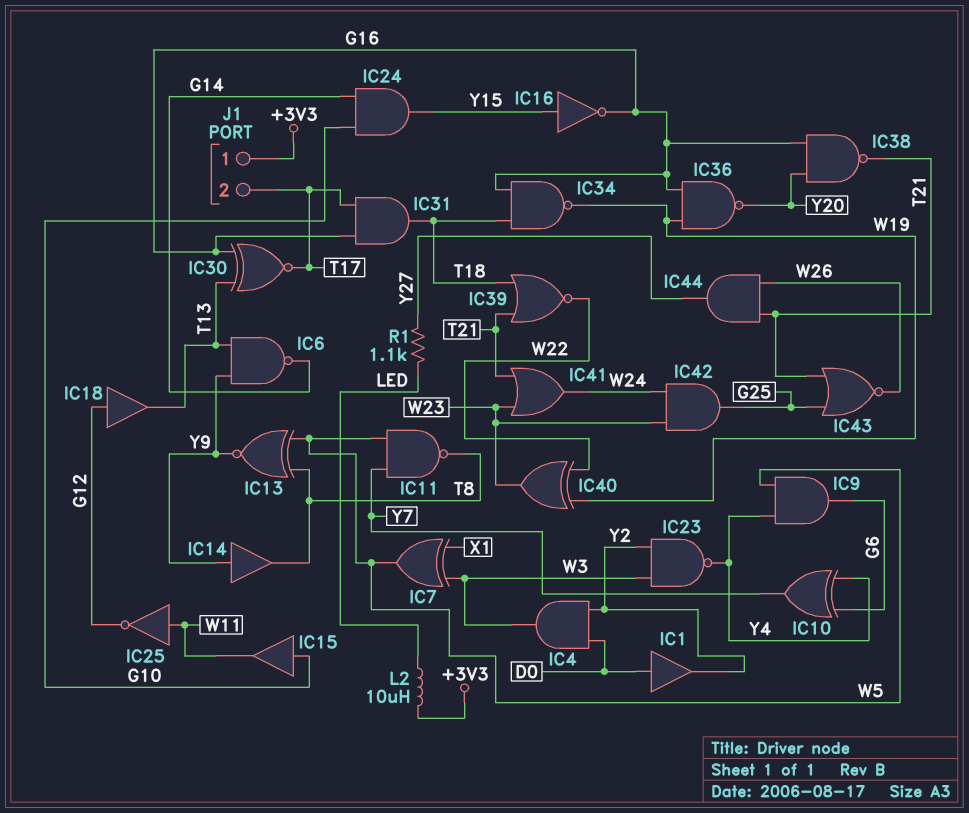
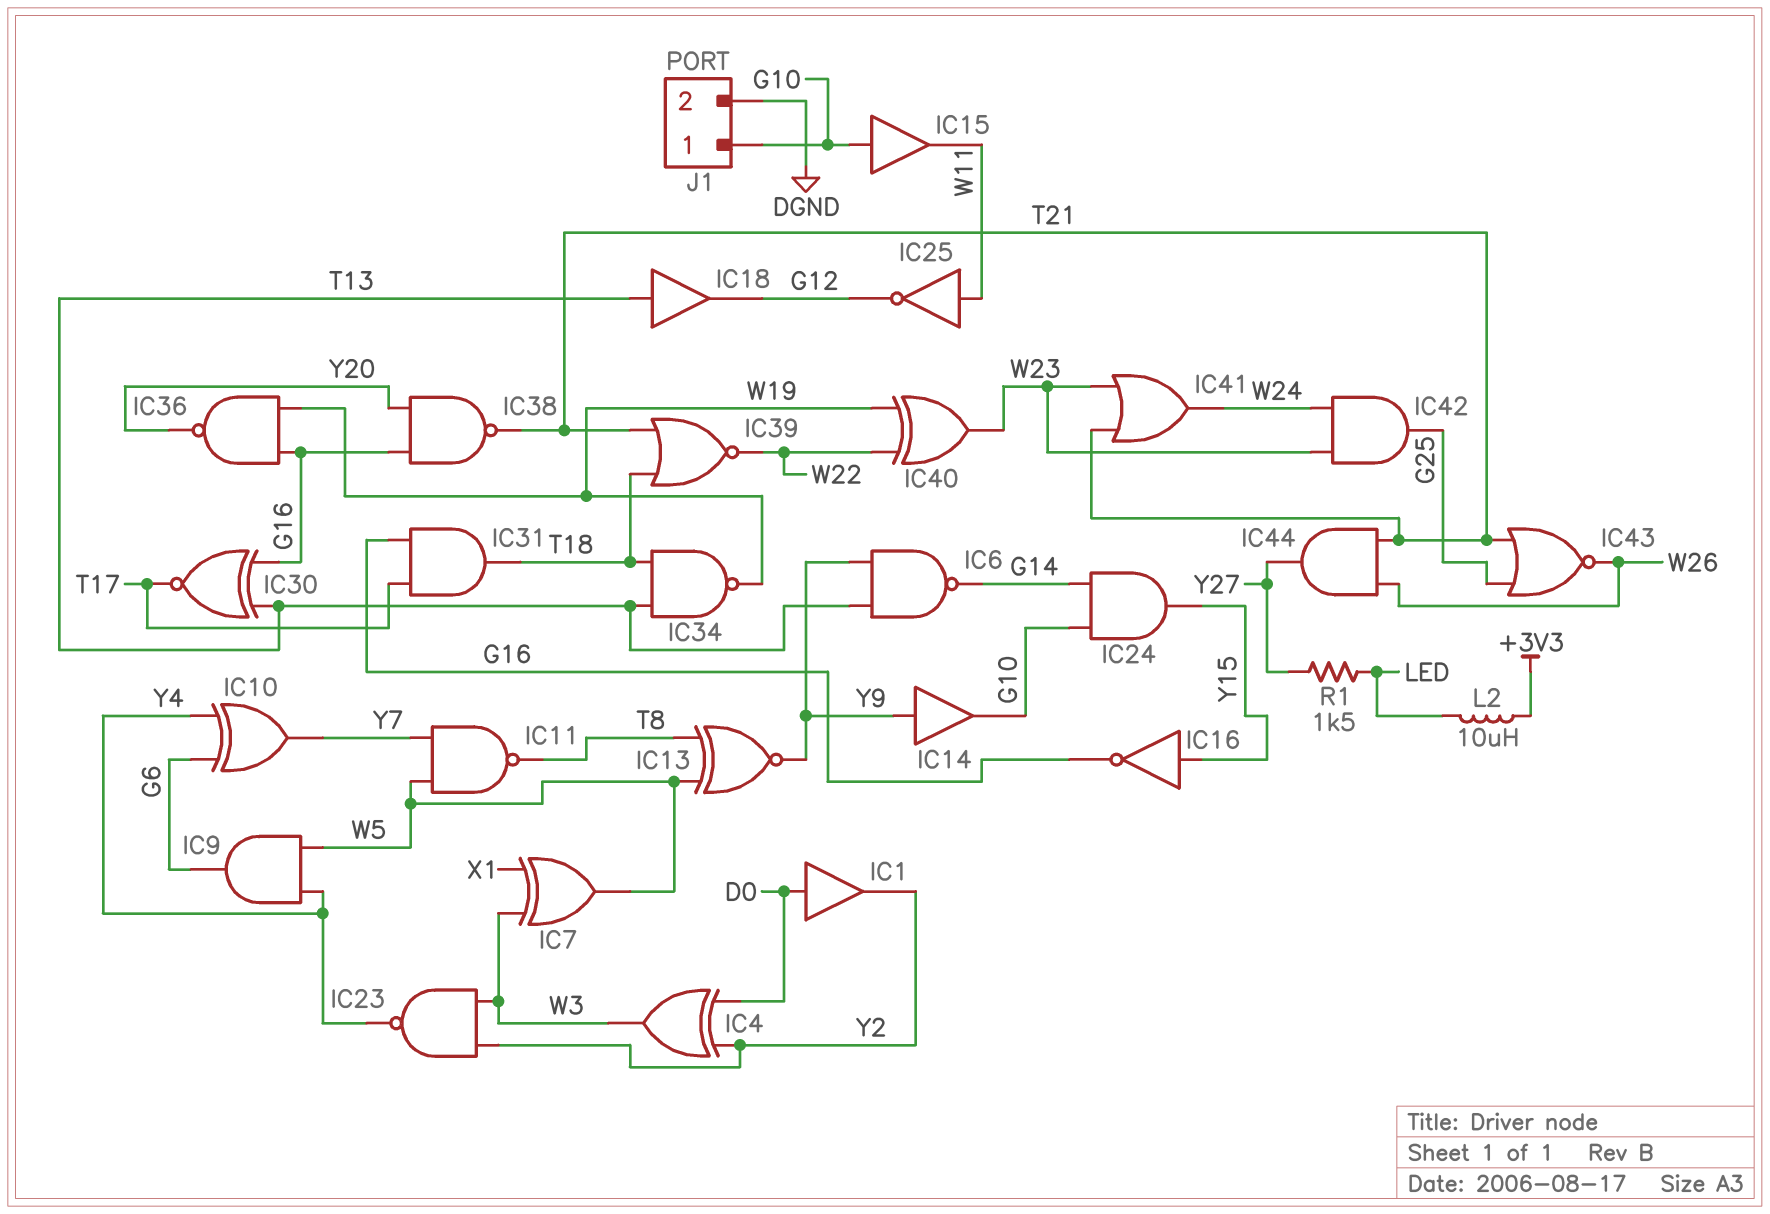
IC4: AND (in D0, in Y2, out W3) -> XOR (in D0, in Y2, out W3)
IC14: buffer (in Y9, out T8) -> buffer (in Y9, out G10)
IC18: buffer (in G12, out T13) -> buffer (in T13, out G12)
IC34: NAND (in G16, in T18, out W19) -> NAND (in T13, in T18, out W19)
J1 pin 1: +3V3 -> G10
J1 pin 2: T17 -> DGND
R1: 1.1k (LED, Y27) -> 1.5k (LED, Y27)

